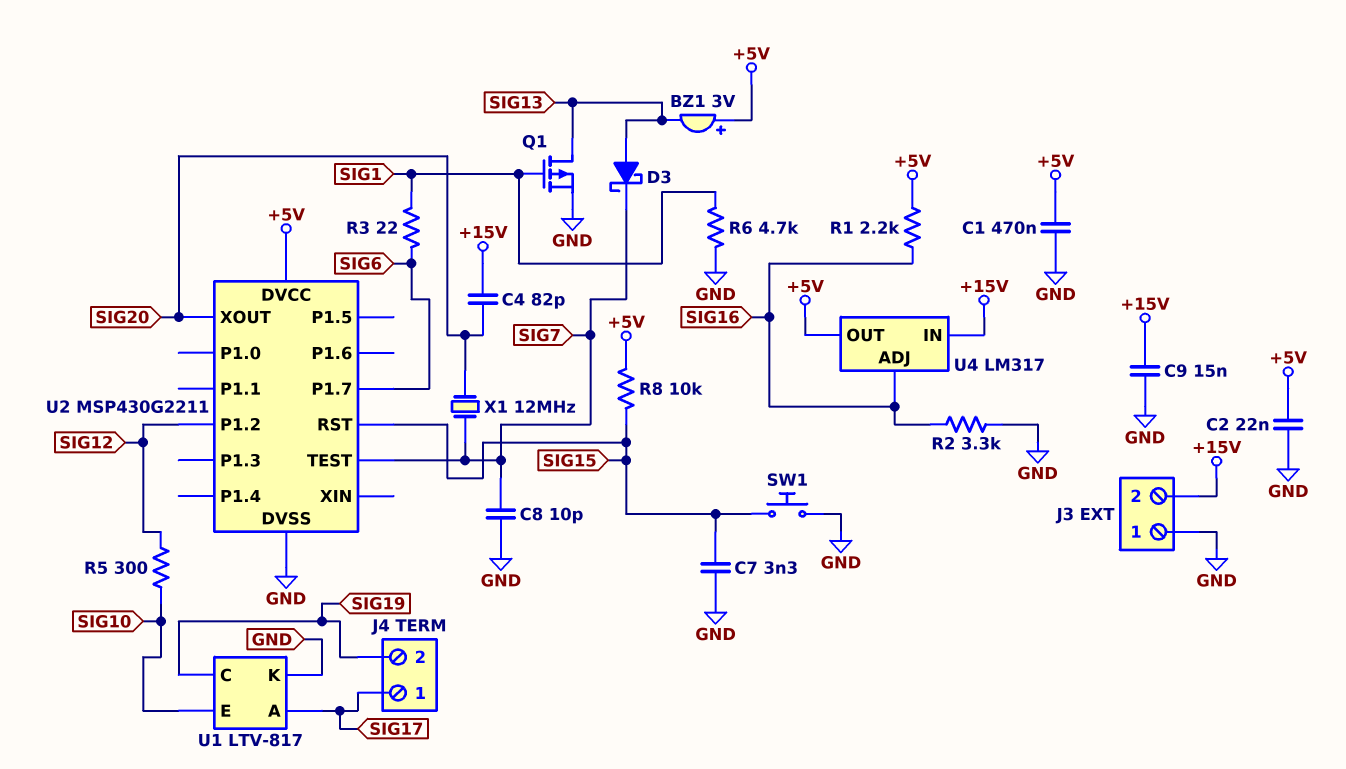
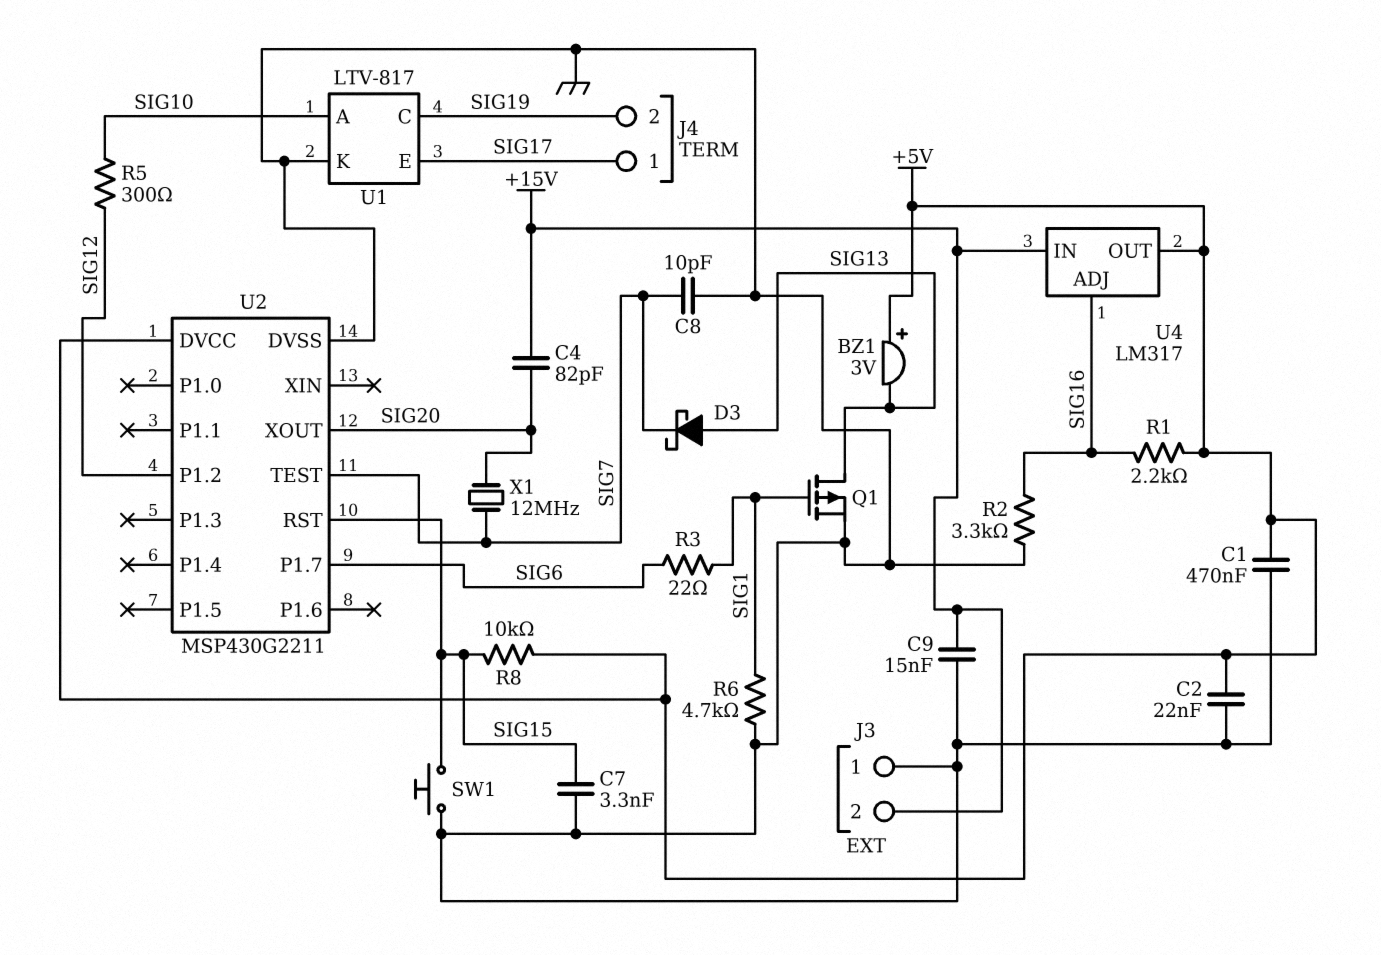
U1 pin A: SIG17 -> SIG10
U1 pin E: SIG10 -> SIG17

